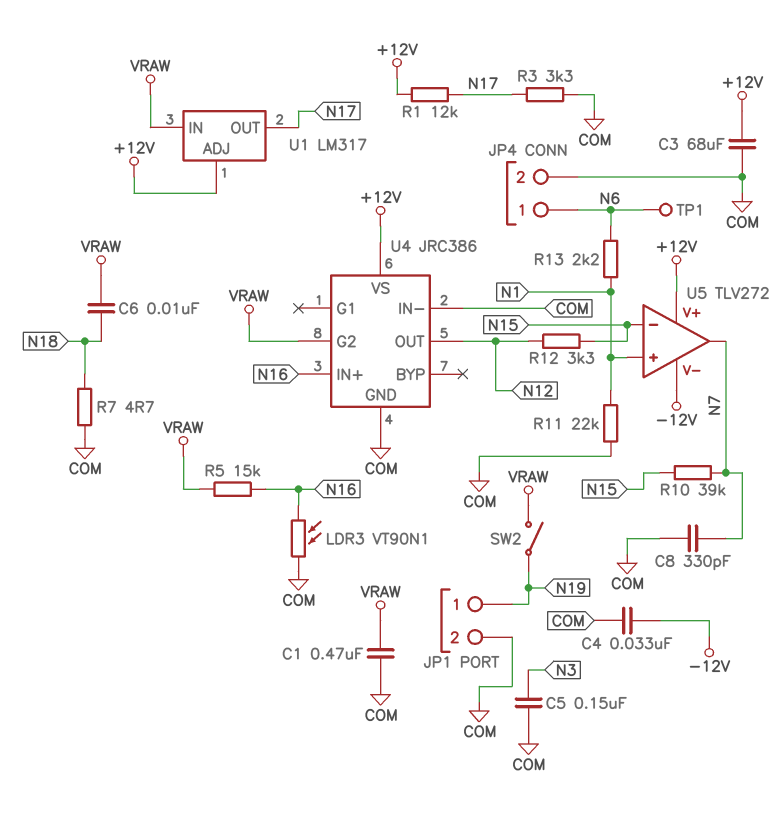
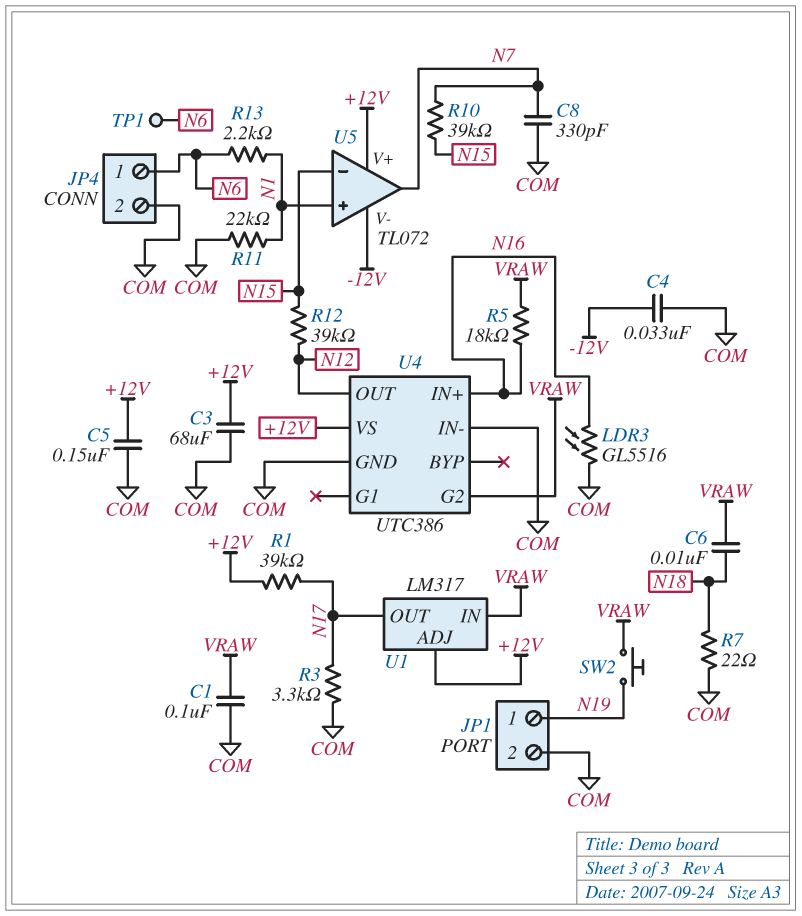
C1: 470nF (COM, VRAW) -> 100nF (COM, VRAW)
C5: 150nF (COM, N3) -> 150nF (+12V, COM)
LDR3: VT90N1 (COM, N16) -> GL5516 (COM, N16)
R1: 12k (+12V, N17) -> 39k (+12V, N17)
R5: 15k (N16, VRAW) -> 18k (N16, VRAW)
R7: 4.7 (COM, N18) -> 22 (COM, N18)
R12: 3.3k (N12, N15) -> 39k (N12, N15)
SW2: switch (N19, VRAW) -> button (N19, VRAW)
U4: JRC386 -> UTC386
U5: TLV272 -> TL072

